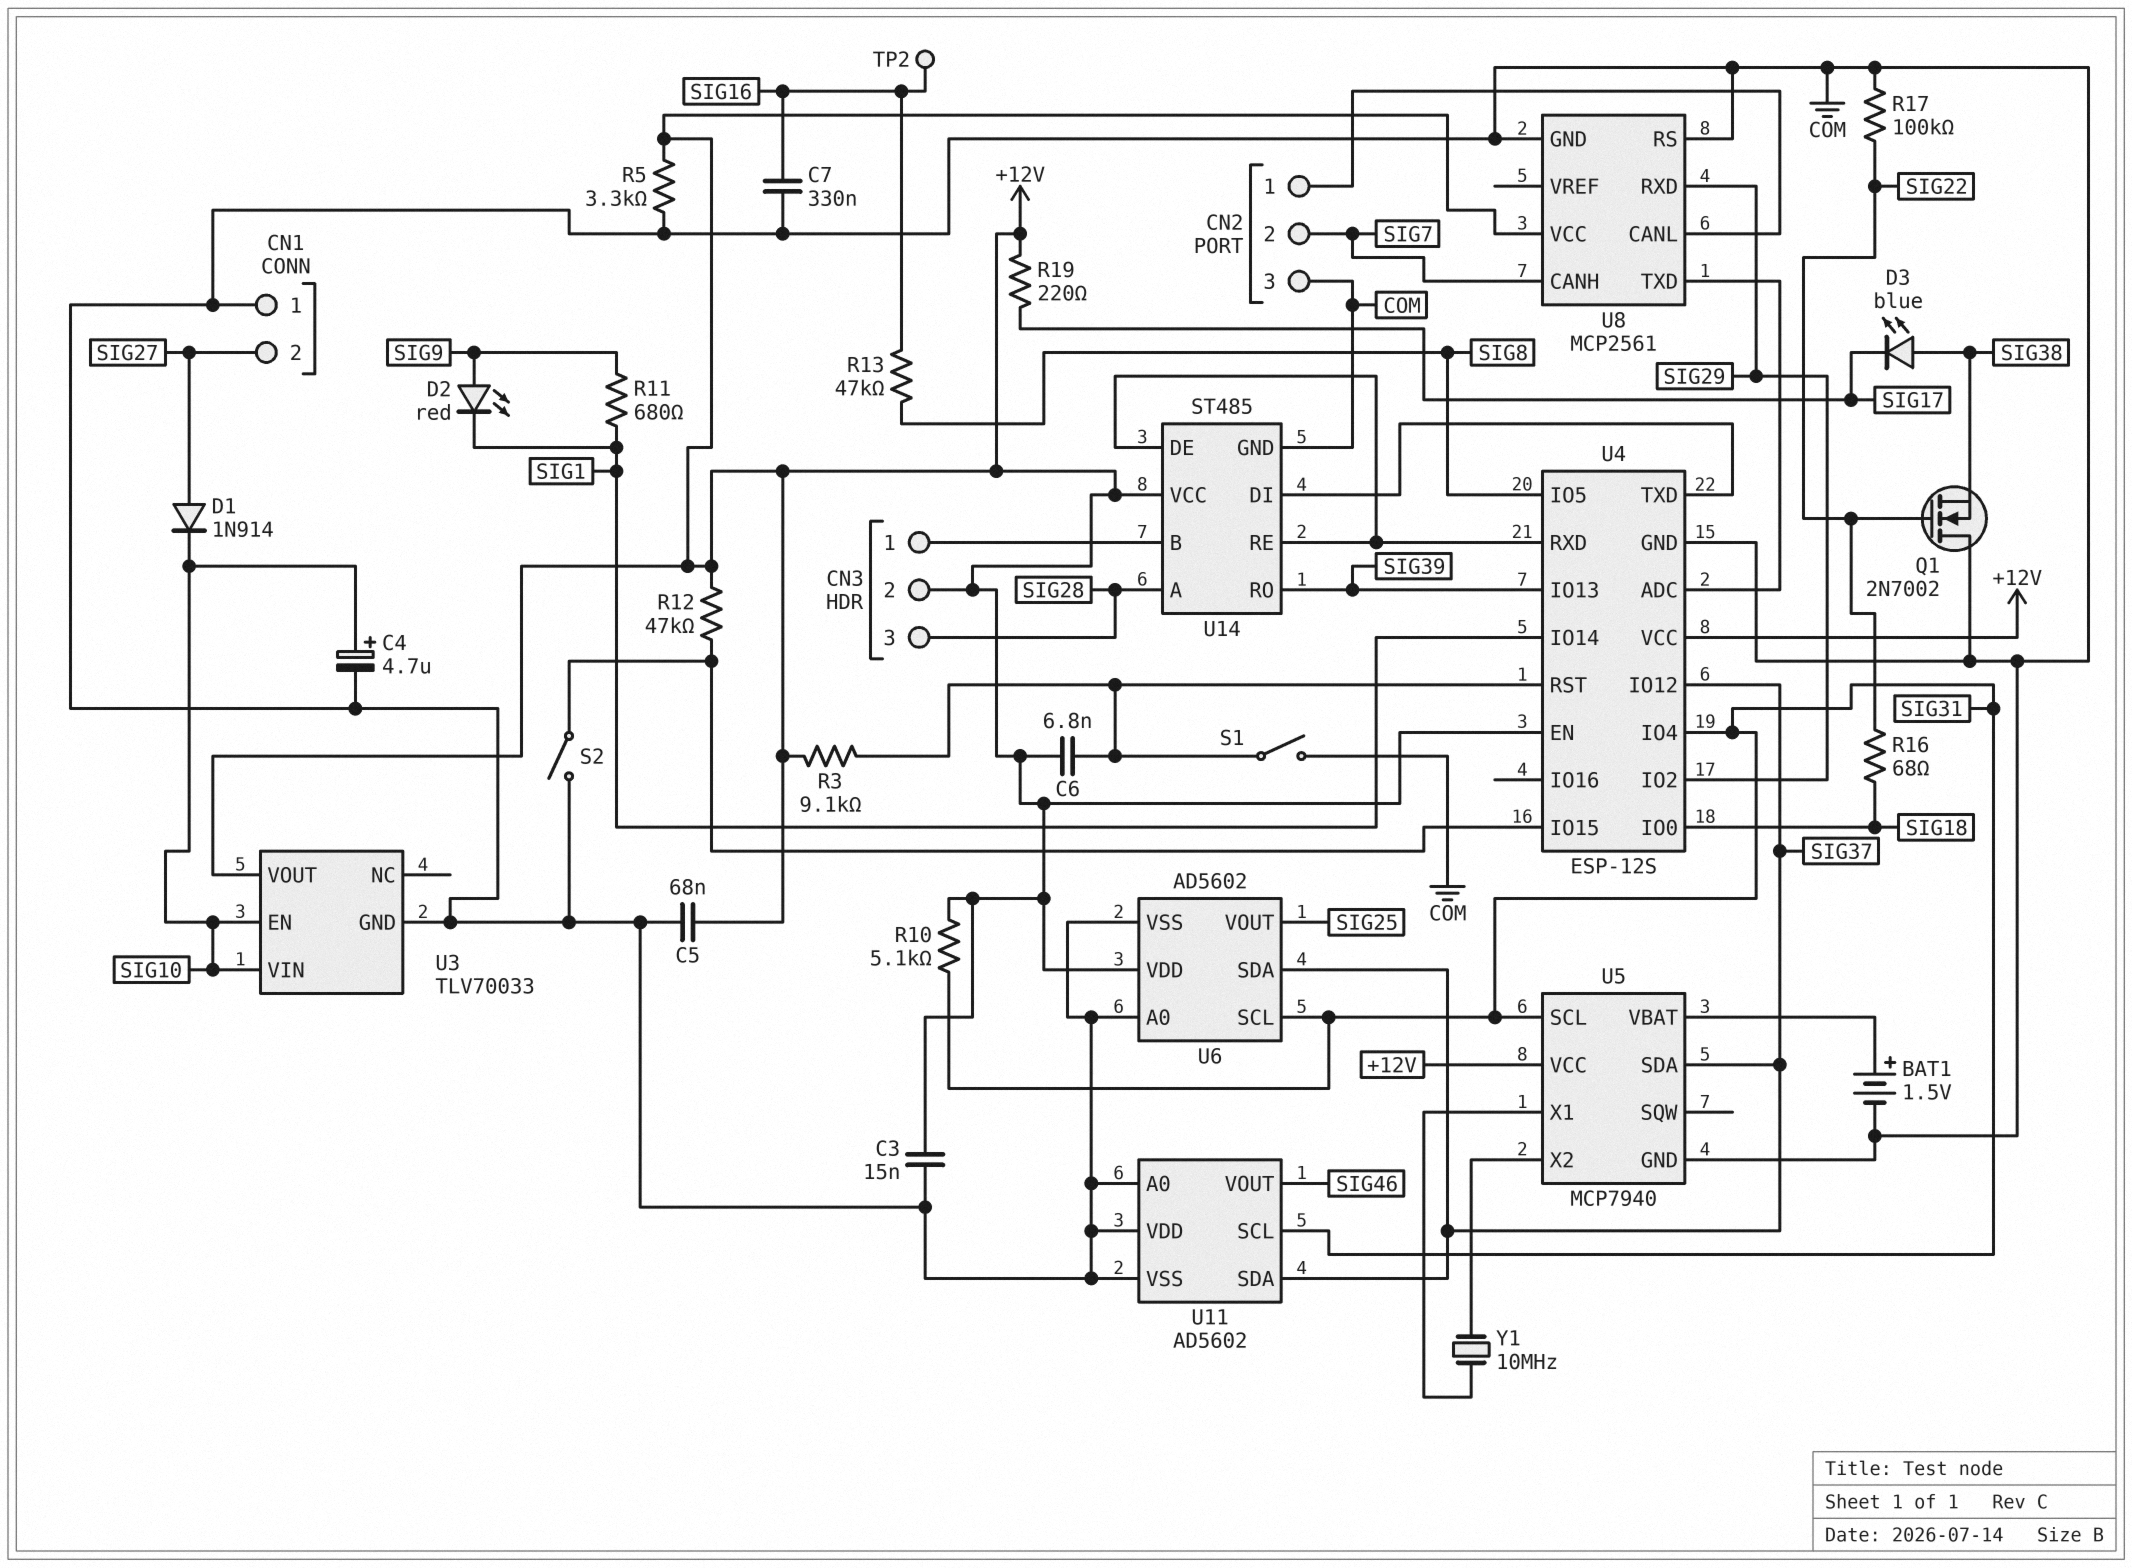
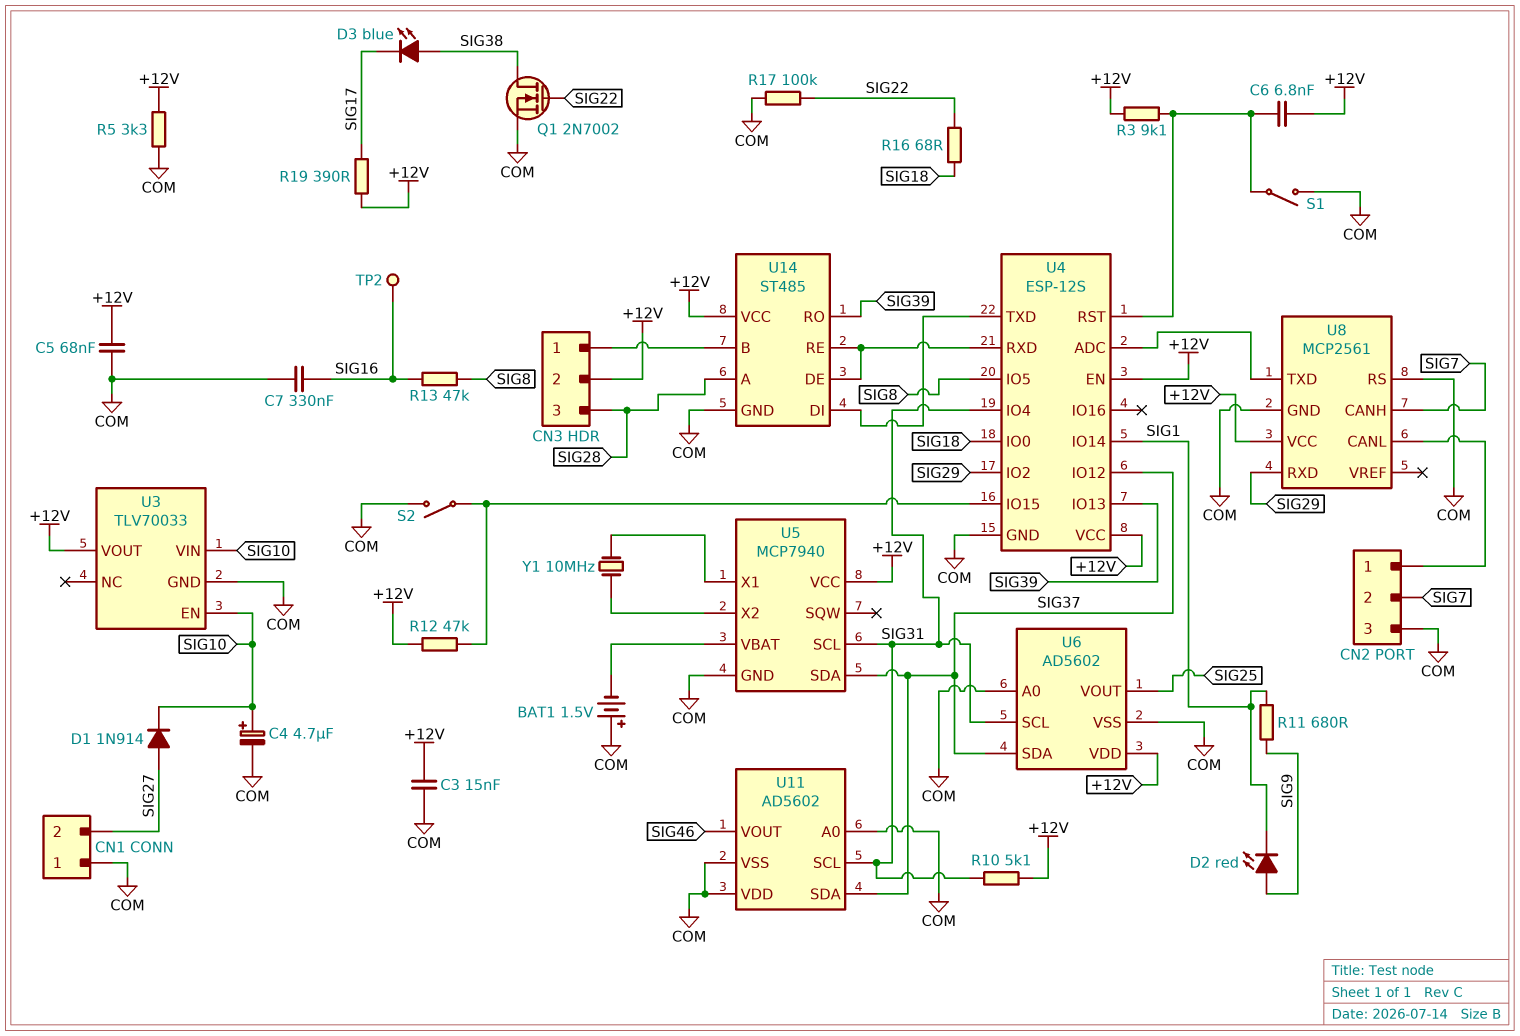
BAT1: 1.5V (plus U5/VBAT, minus COM) -> 1.5V (plus COM, minus U5/VBAT)
Q1: NMOS 2N7002 (G SIG22, D COM, S SIG38) -> NMOS 2N7002 (G SIG22, D SIG38, S COM)
R19: 220 (+12V, SIG17) -> 390 (+12V, SIG17)

